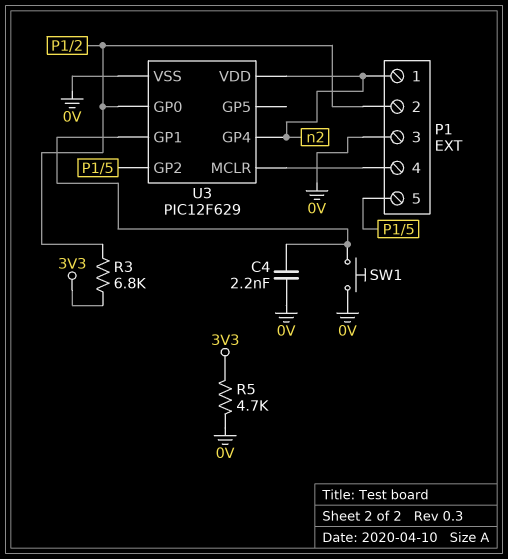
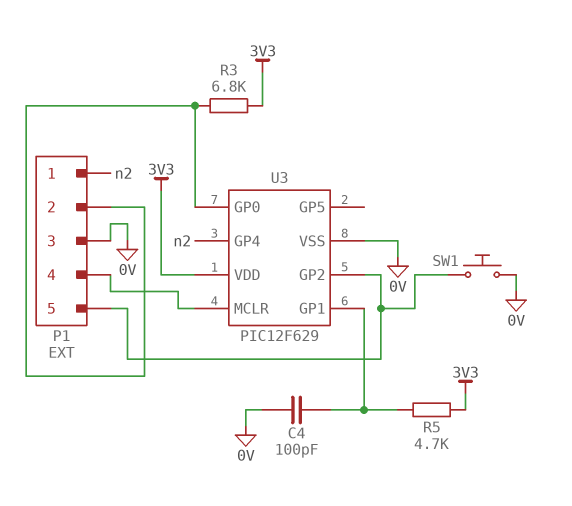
C4: 2.2nF (0V, U3/GP1) -> 100pF (0V, U3/GP1)
R5: 4.7k (0V, 3V3) -> 4.7k (3V3, U3/GP1)
SW1: button (0V, U3/GP1) -> button (0V, P1/5)
U3 pin VDD: n2 -> 3V3

